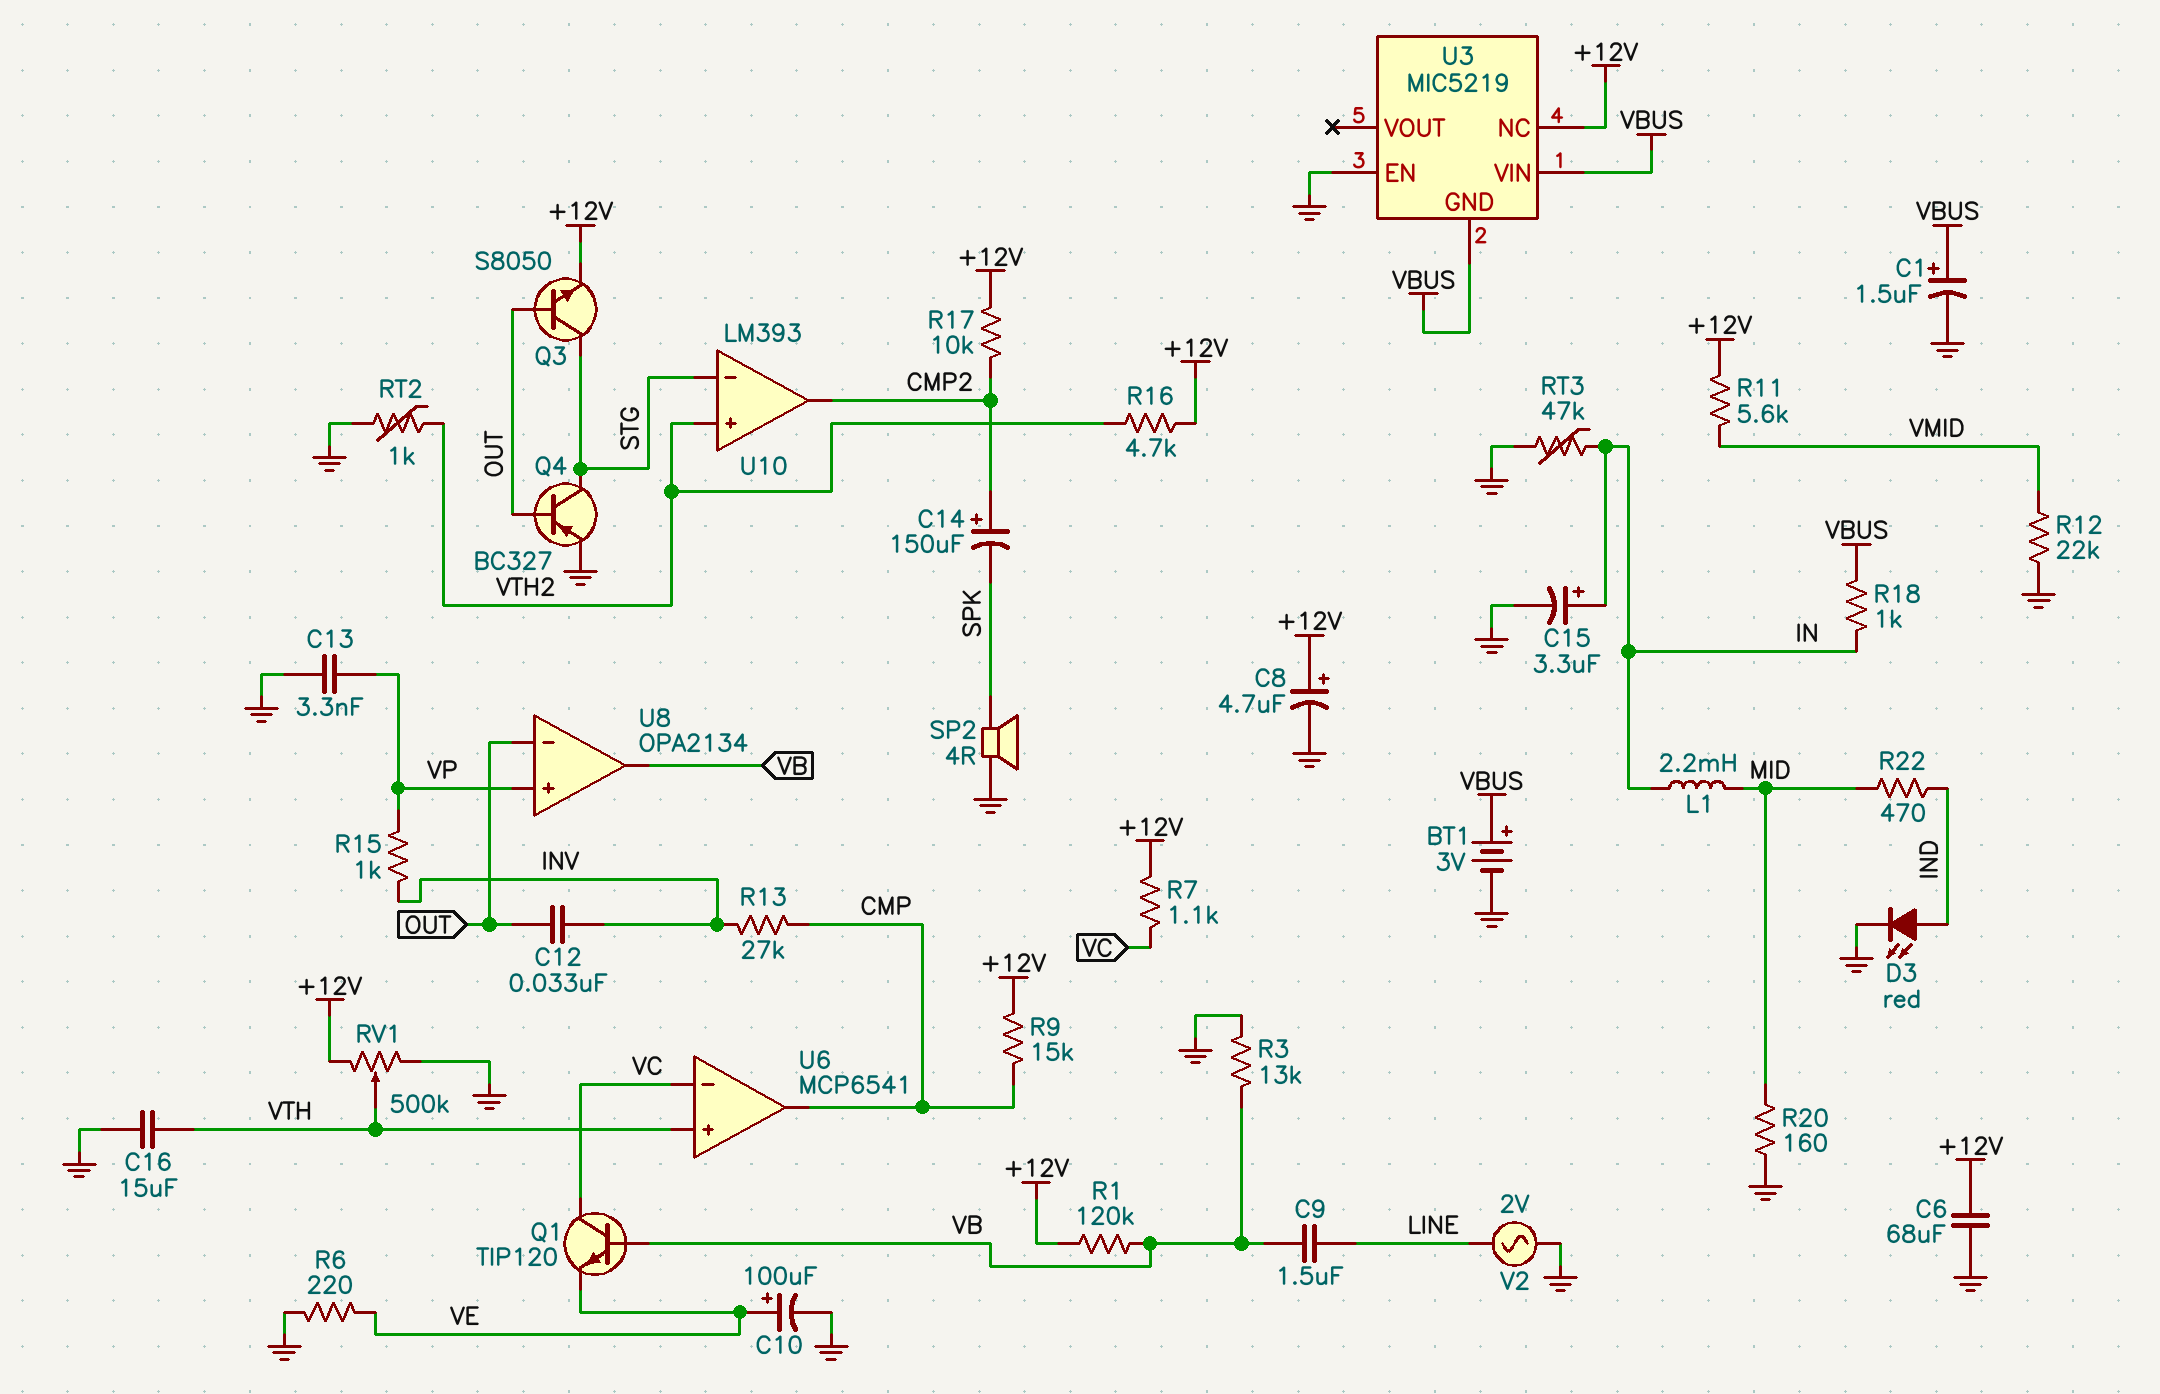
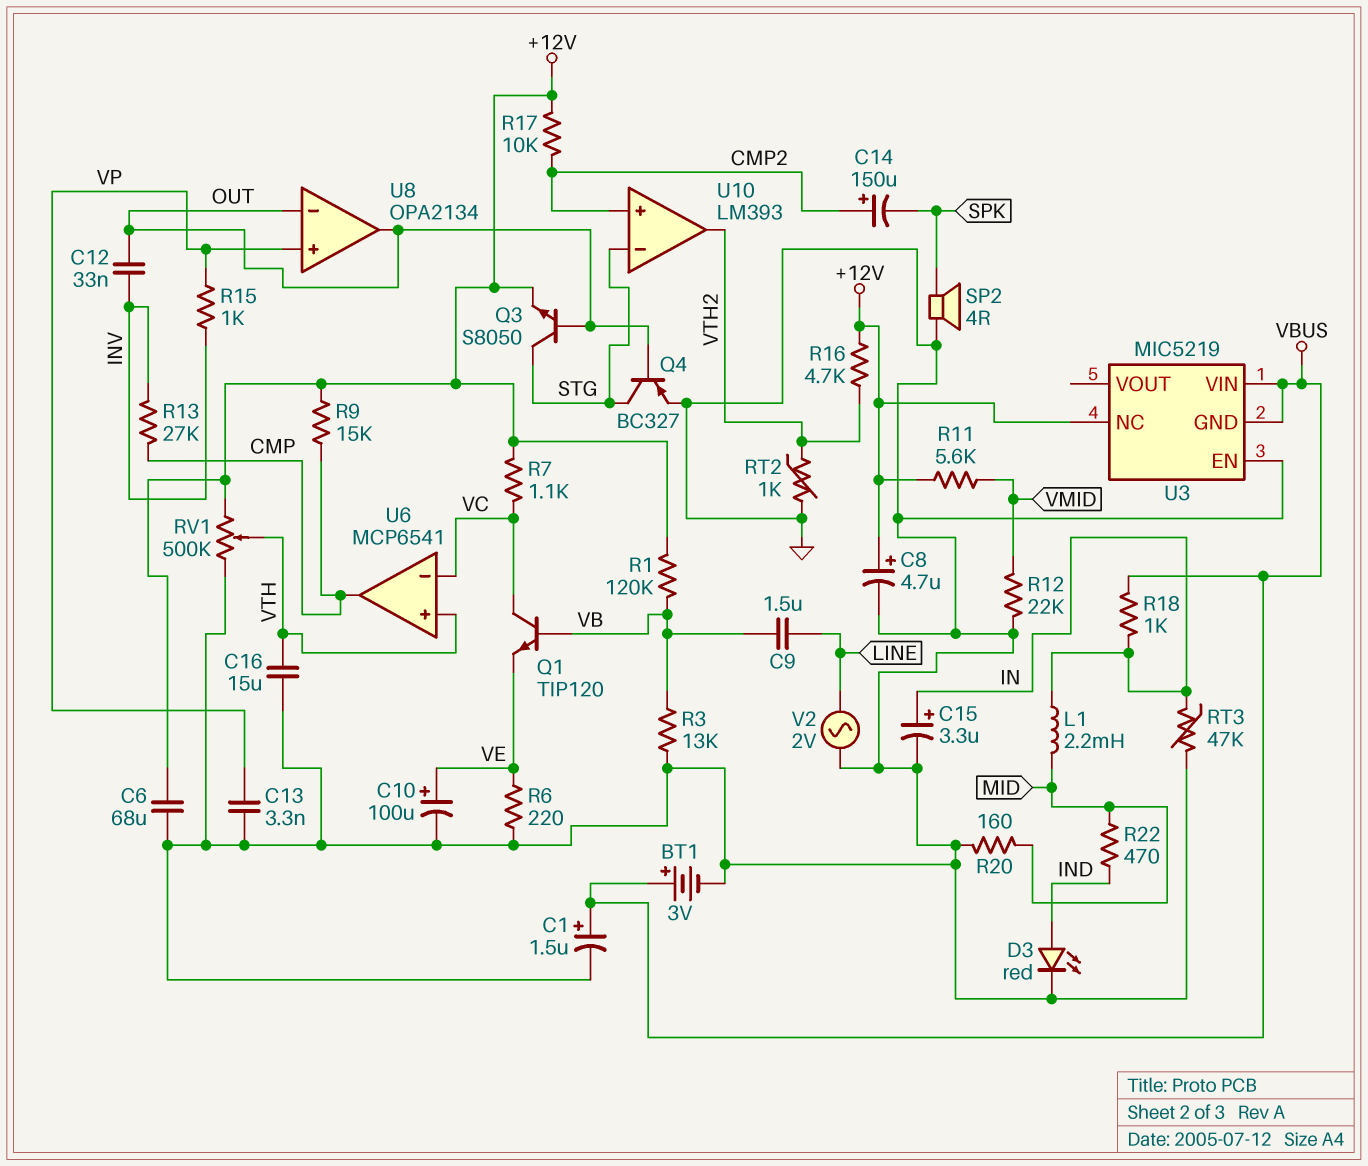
U8 pin out: VB -> OUT
U10 pin in+: VTH2 -> CMP2
U10 pin out: CMP2 -> VTH2

